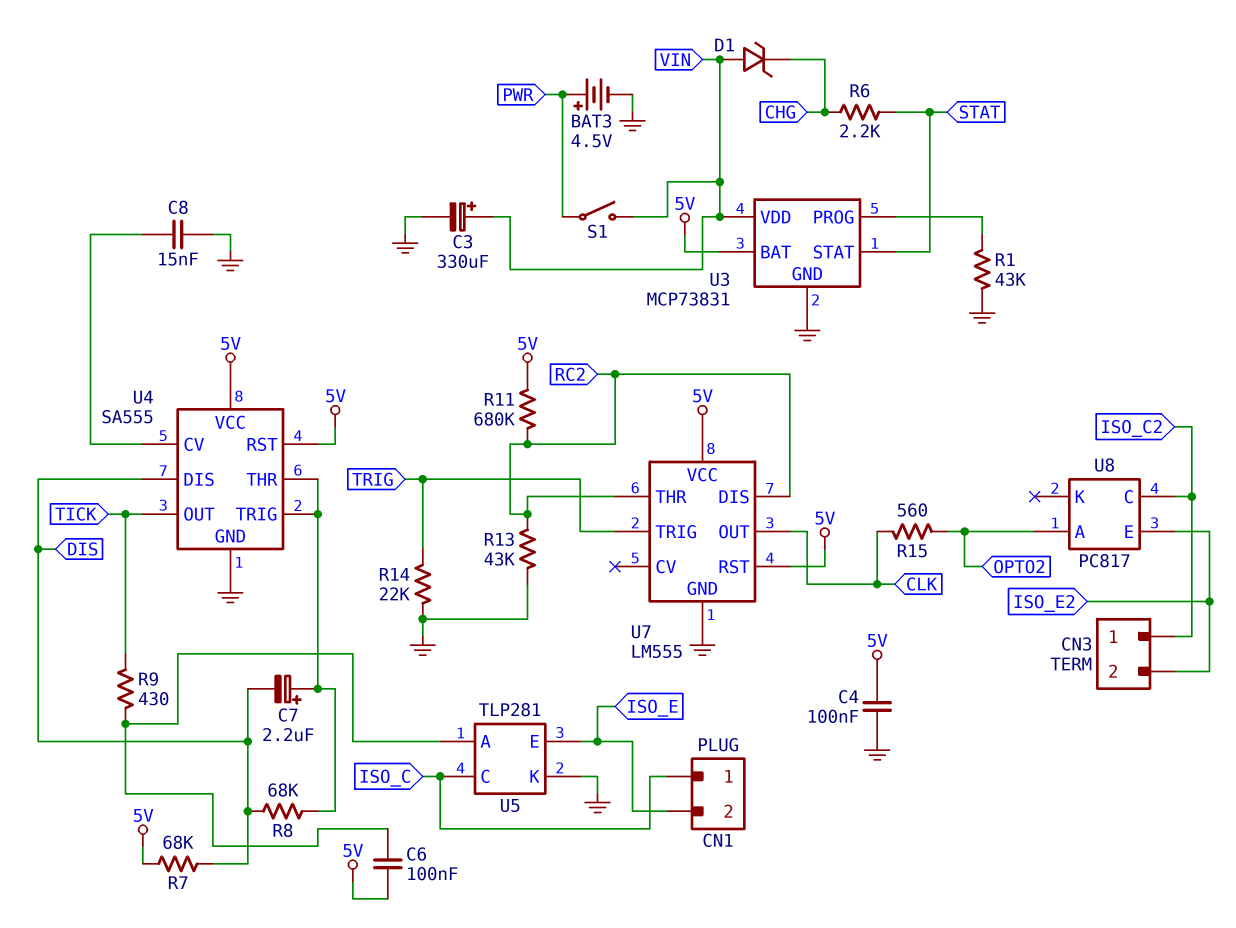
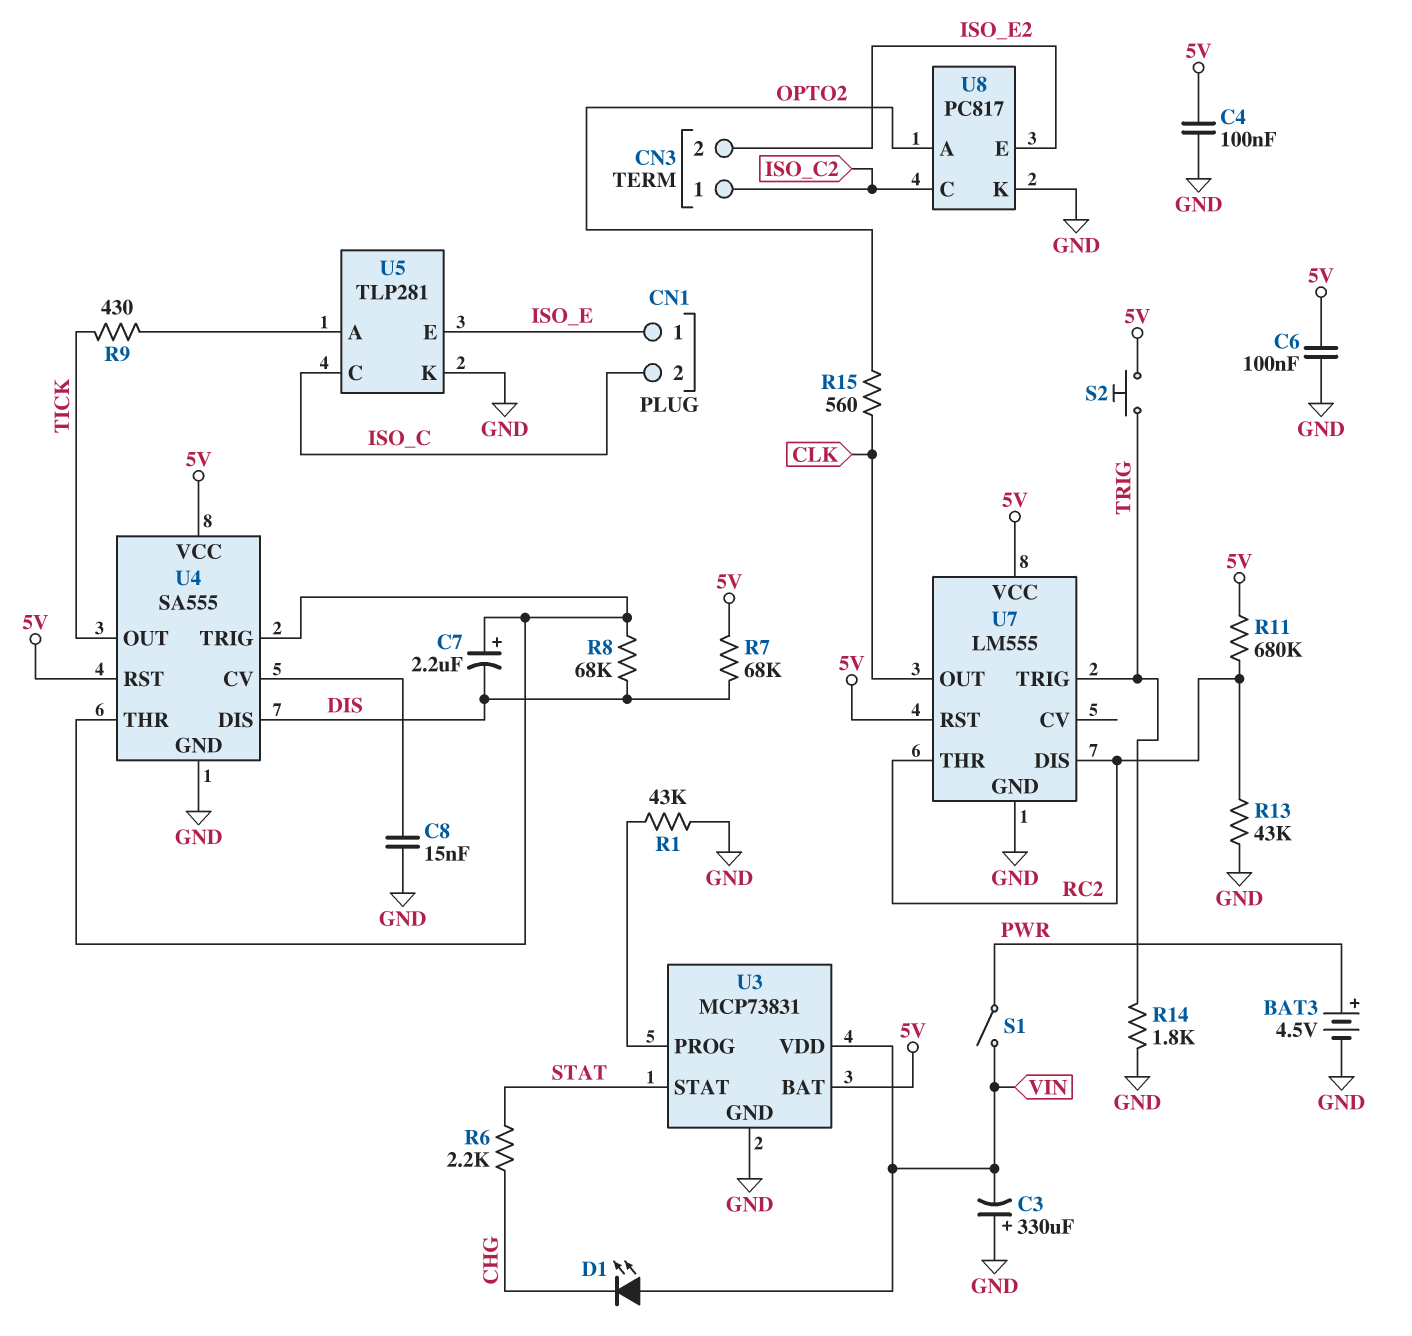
C3: 330uF (plus VIN, minus GND) -> 330uF (plus GND, minus VIN)
C6: 100nF (5V, U5/A) -> 100nF (5V, GND)
CN1 pin 1: ISO_C -> ISO_E
CN1 pin 2: ISO_E -> ISO_C
D1: zener (A VIN, K CHG) -> LED (A VIN, K CHG)
R14: 22k (GND, TRIG) -> 1.8k (GND, TRIG)
S2: none -> button (5V, TRIG)
U8 pin K: none -> GND

